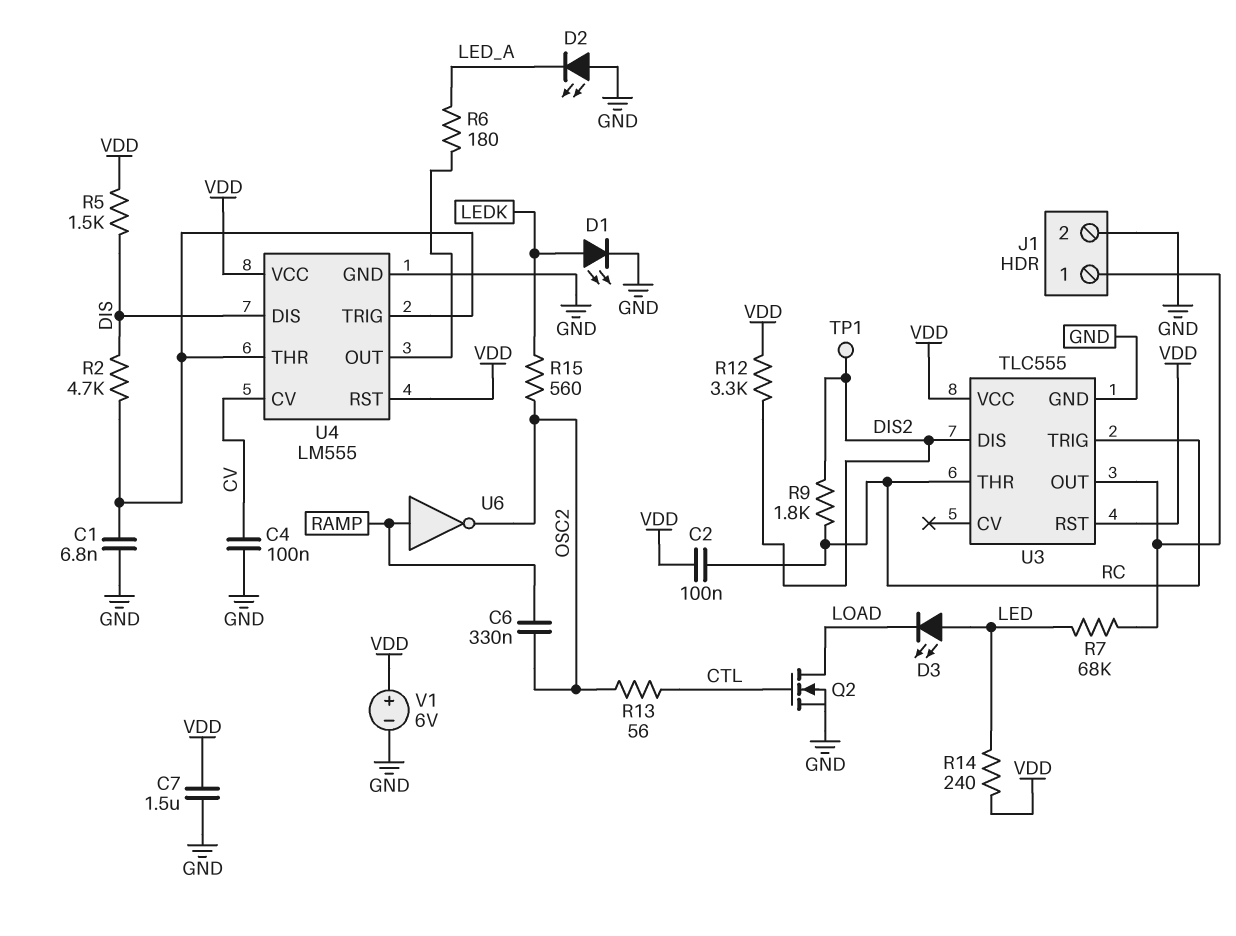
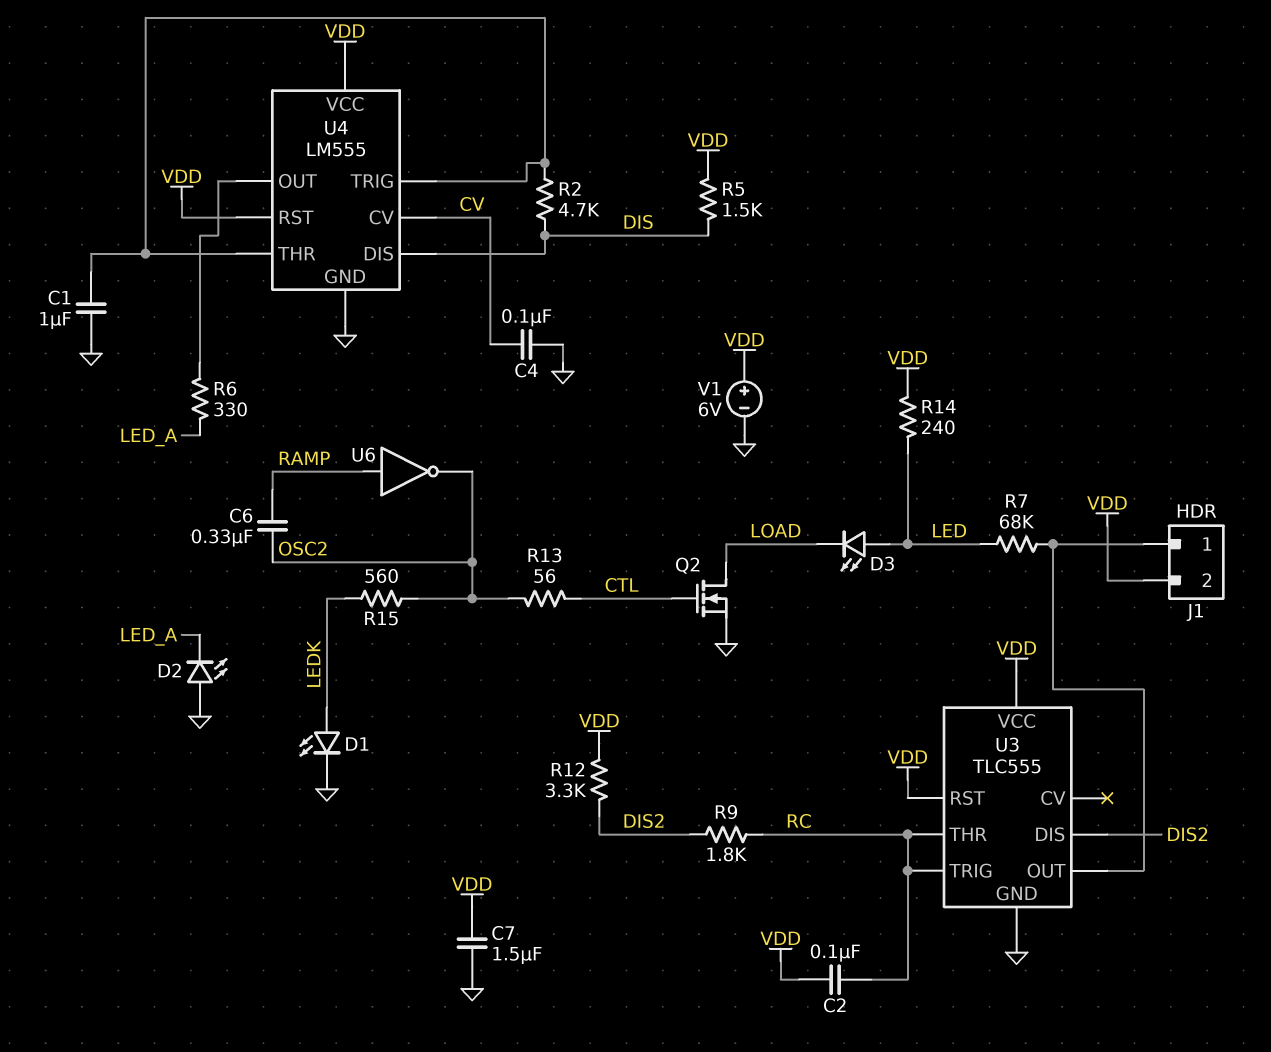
C1: 6.8nF (GND, U4/THR) -> 1uF (GND, U4/THR)
J1 pin 2: GND -> VDD
R6: 180 (LED_A, U4/OUT) -> 330 (LED_A, U4/OUT)
TP1: test point (DIS2) -> none

